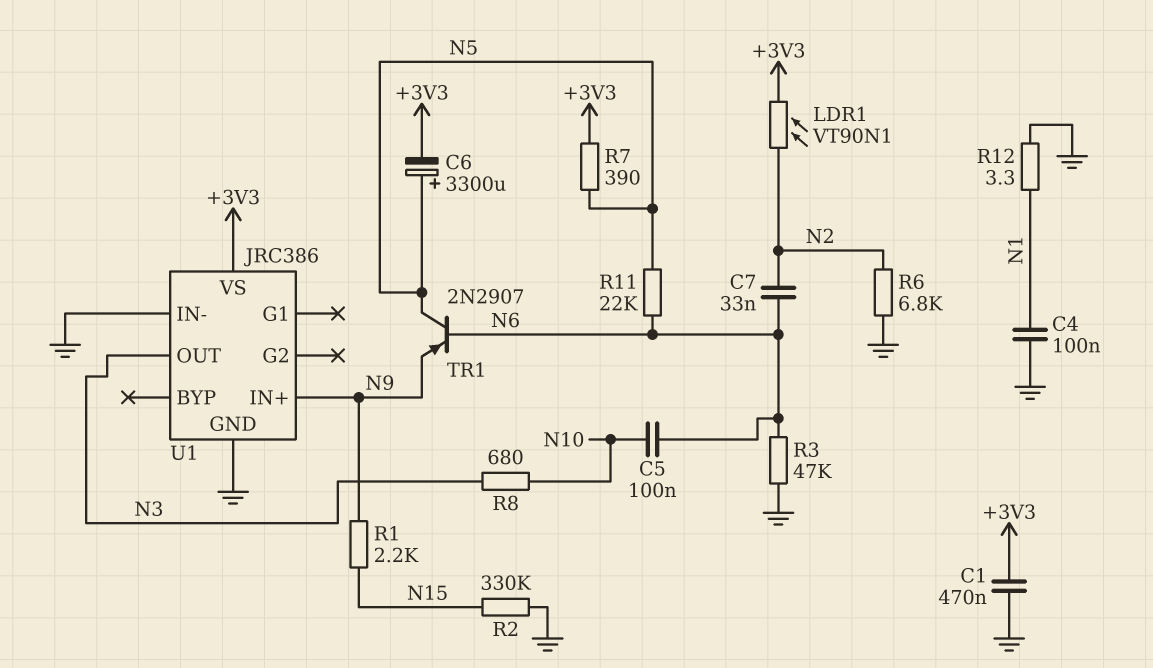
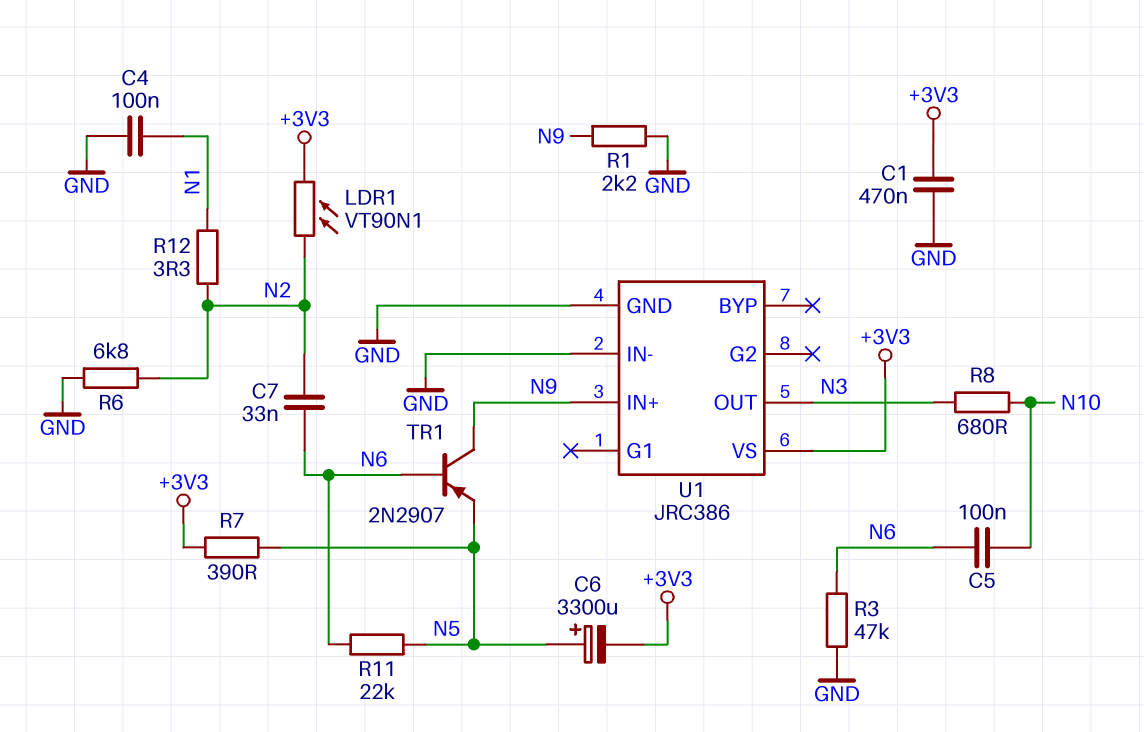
R1: 2.2k (N9, N15) -> 2.2k (GND, N9)
R2: 330k (GND, N15) -> none
R12: 3.3 (GND, N1) -> 3.3 (N1, N2)
TR1: PNP 2N2907 (B N6, C N5, E N9) -> PNP 2N2907 (B N6, C N9, E N5)

